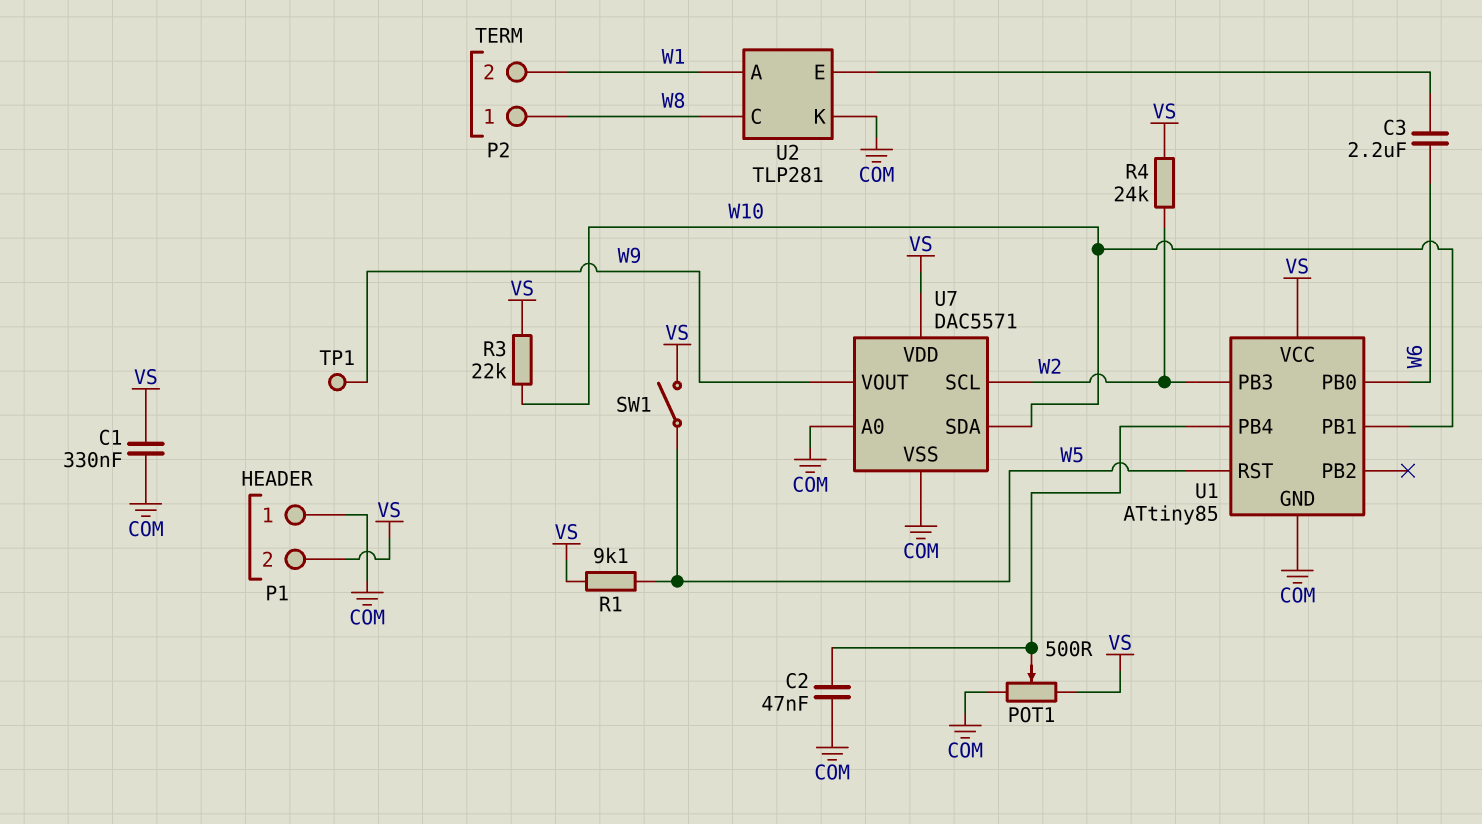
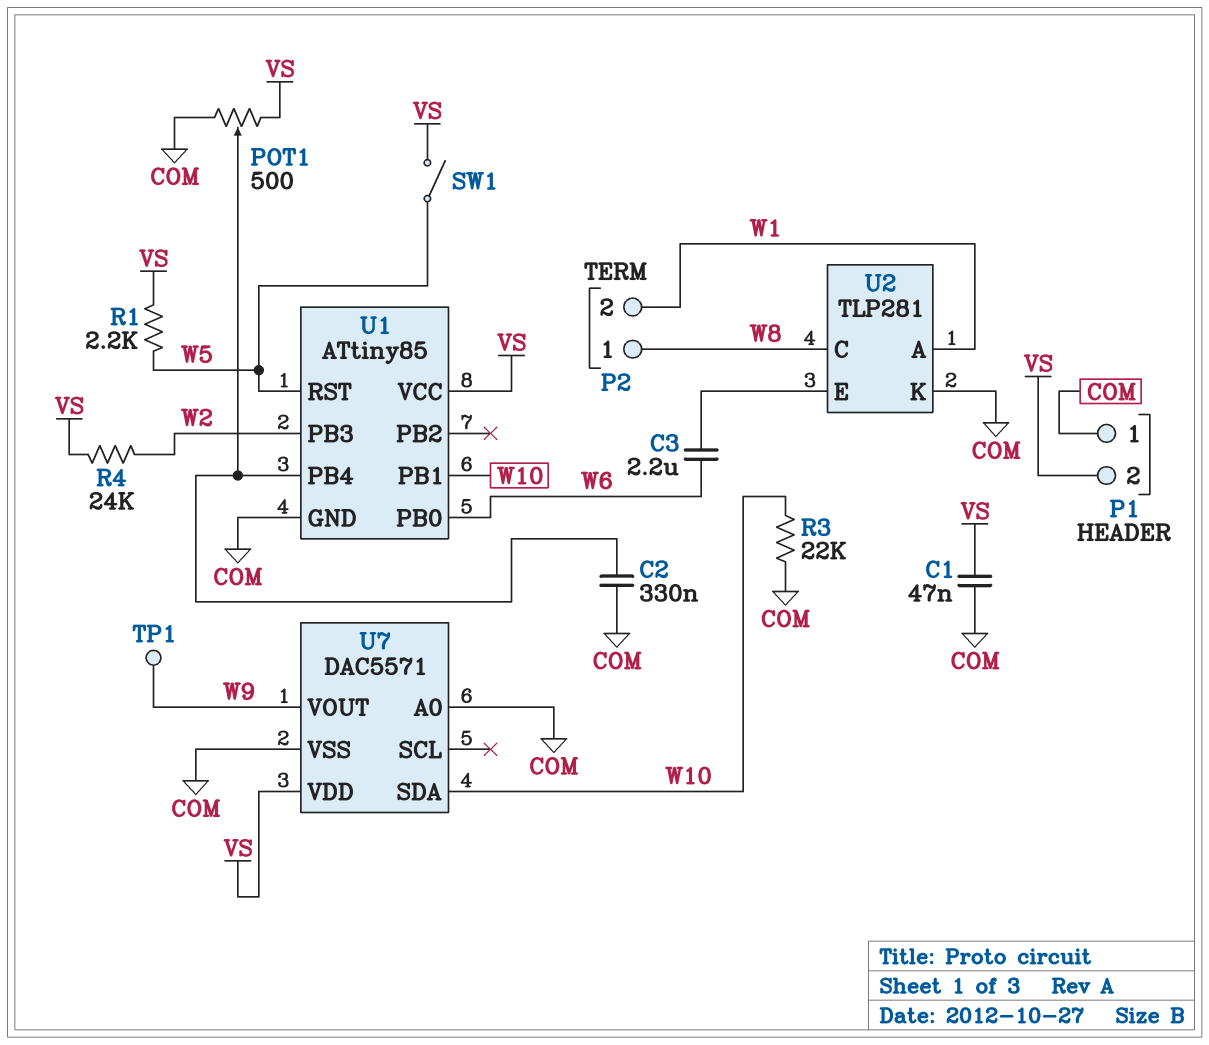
C1: 330nF (COM, VS) -> 47nF (COM, VS)
C2: 47nF (COM, U1/PB4) -> 330nF (COM, U1/PB4)
R1: 9.1k (VS, W5) -> 2.2k (VS, W5)
R3: 22k (VS, W10) -> 22k (COM, W10)
U7 pin SCL: W2 -> none

